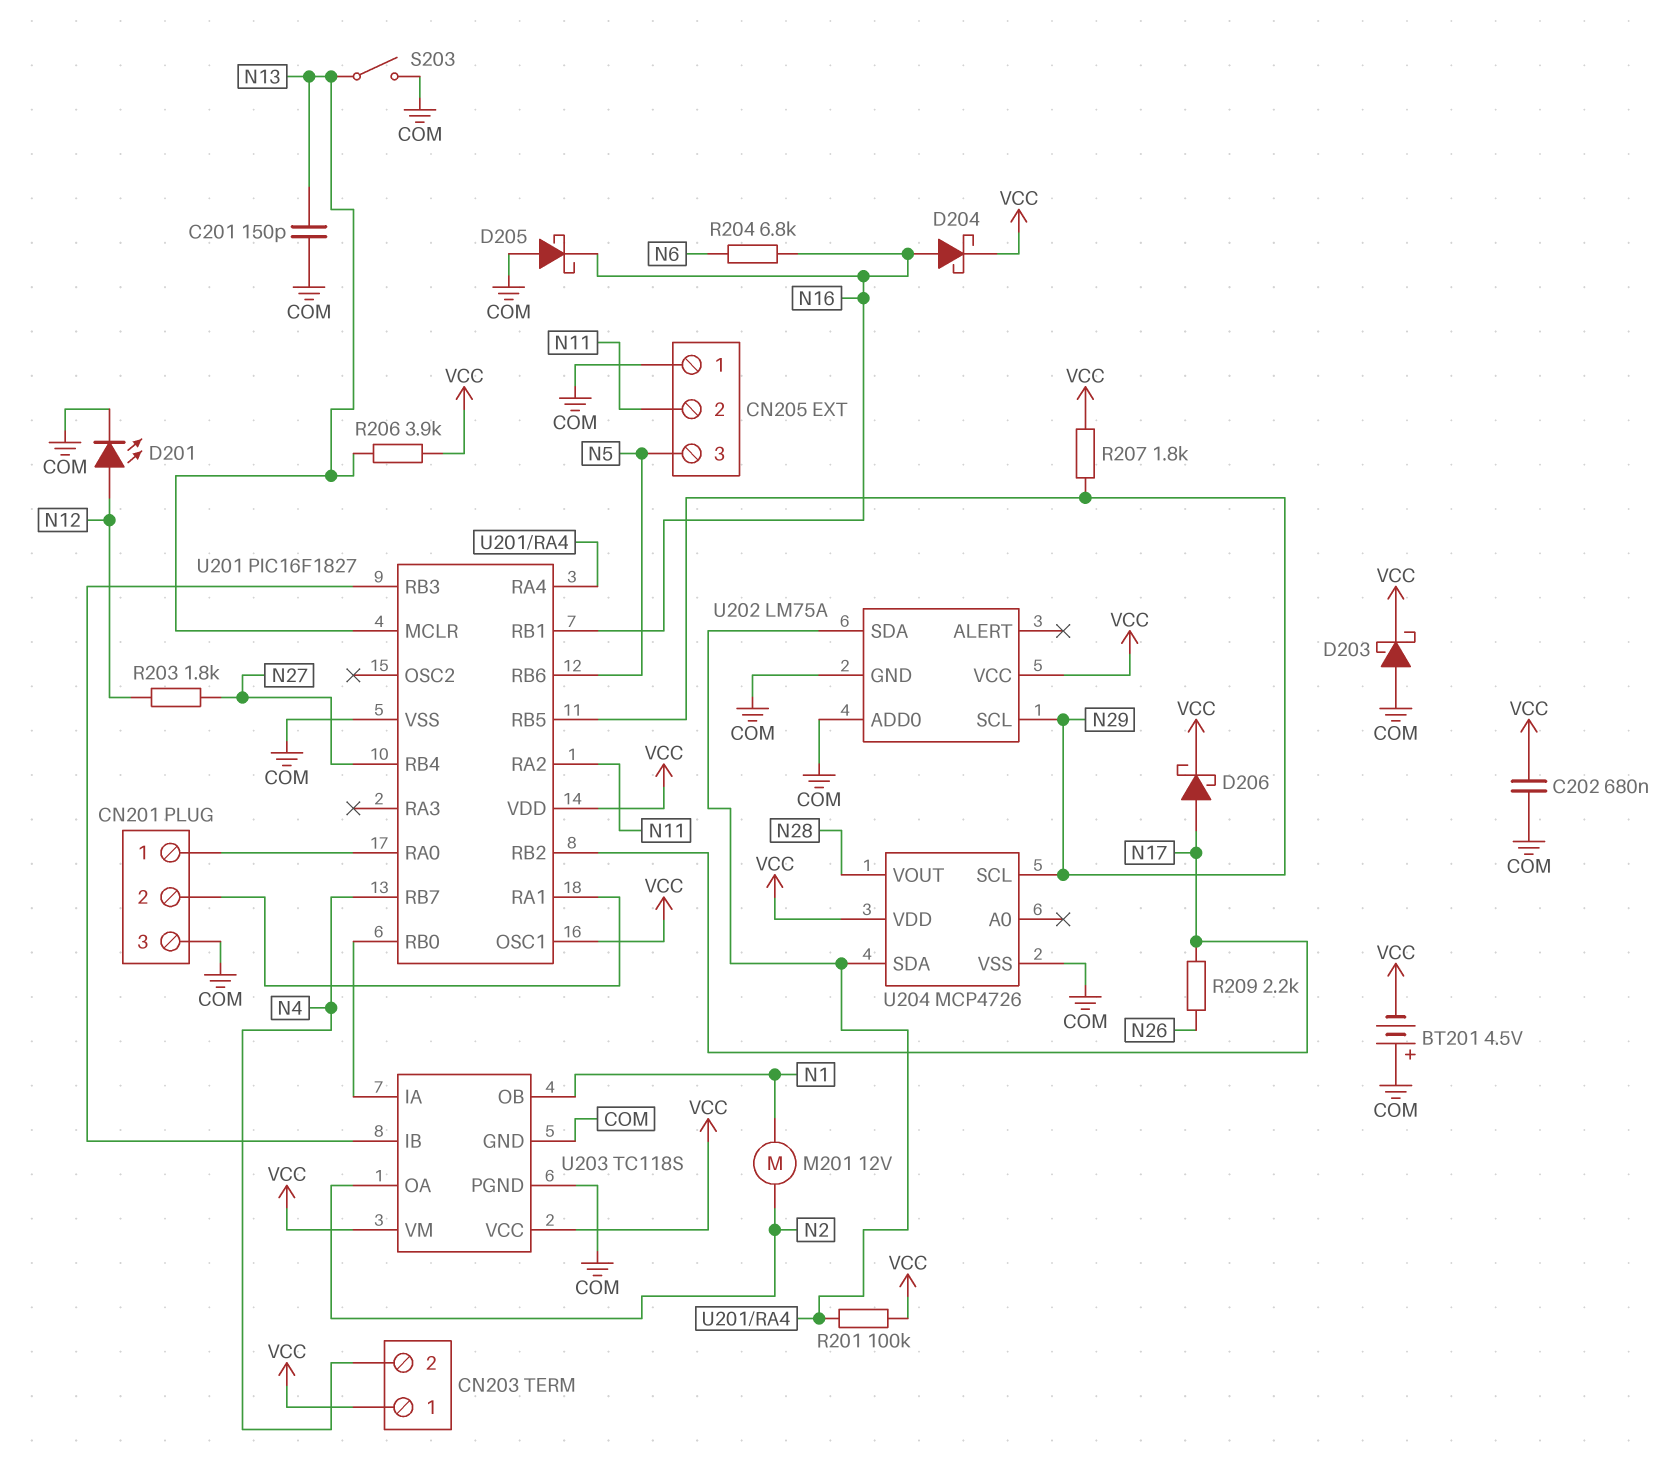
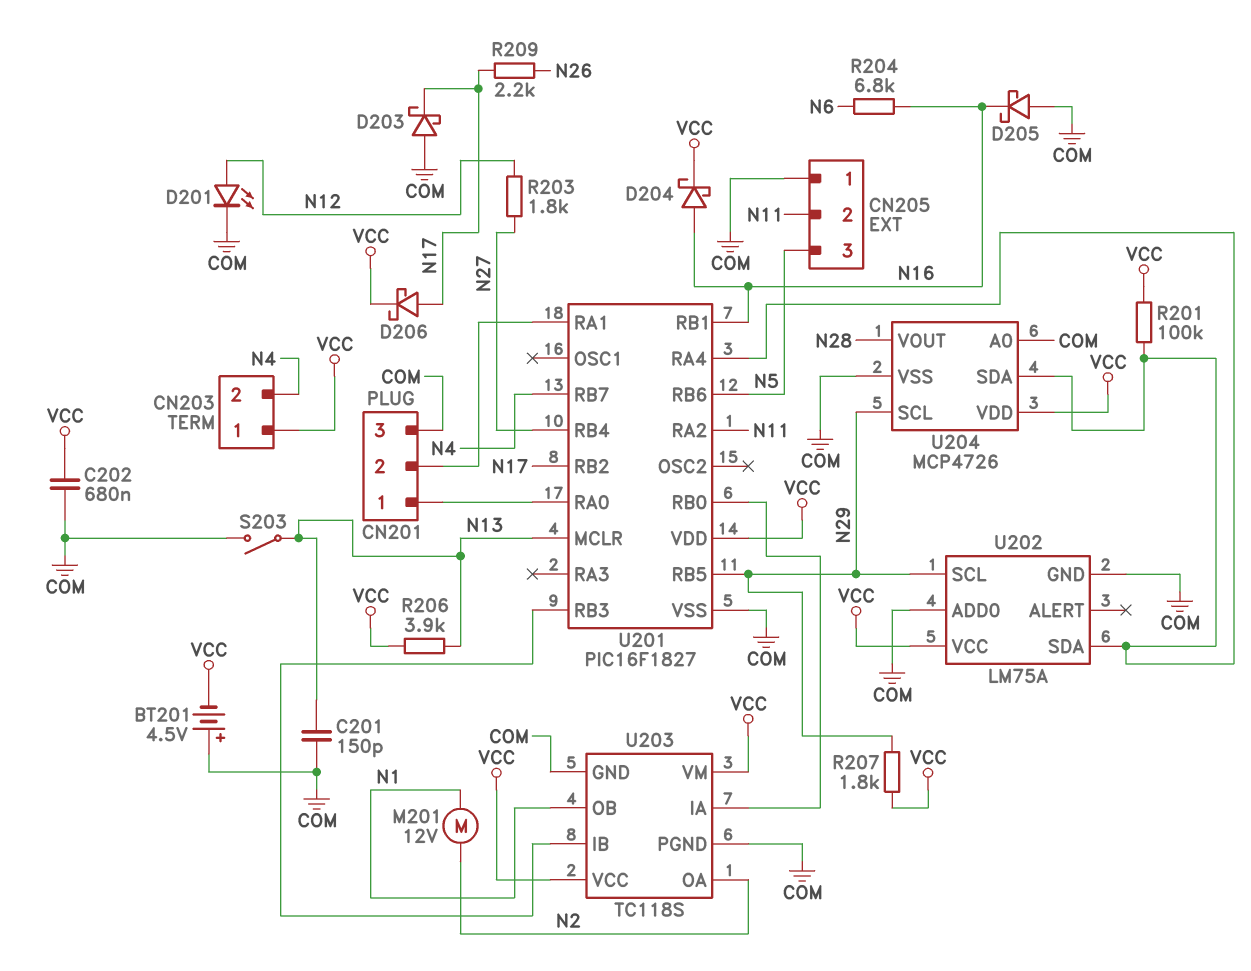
D203: schottky (A COM, K VCC) -> schottky (A COM, K N17)
U201 pin OSC1: VCC -> none
U204 pin A0: none -> COM

